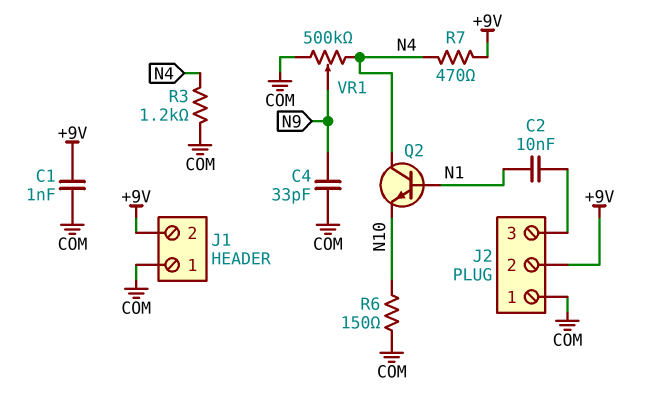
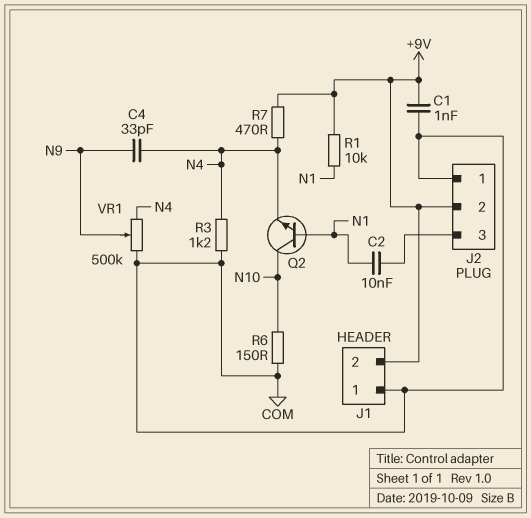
C4: 33pF (COM, N9) -> 33pF (N4, N9)
Q2: NPN (B N1, C N4, E N10) -> NPN (B N1, C N10, E N4)
R1: none -> 10k (+9V, N1)

